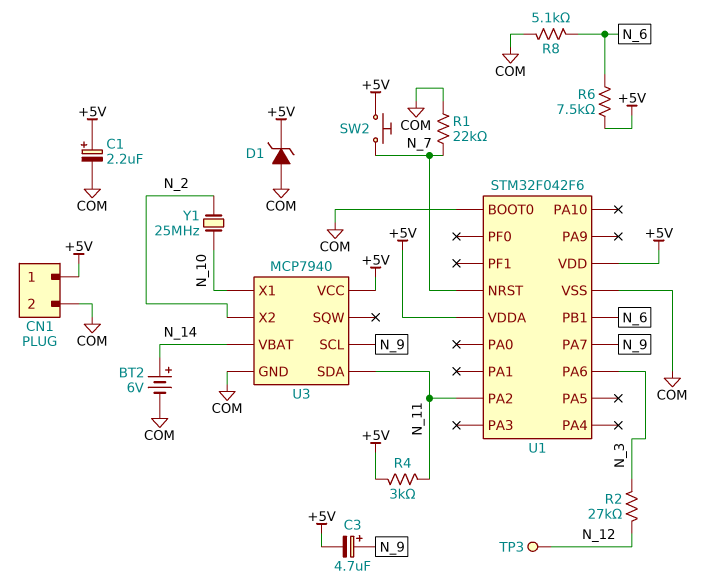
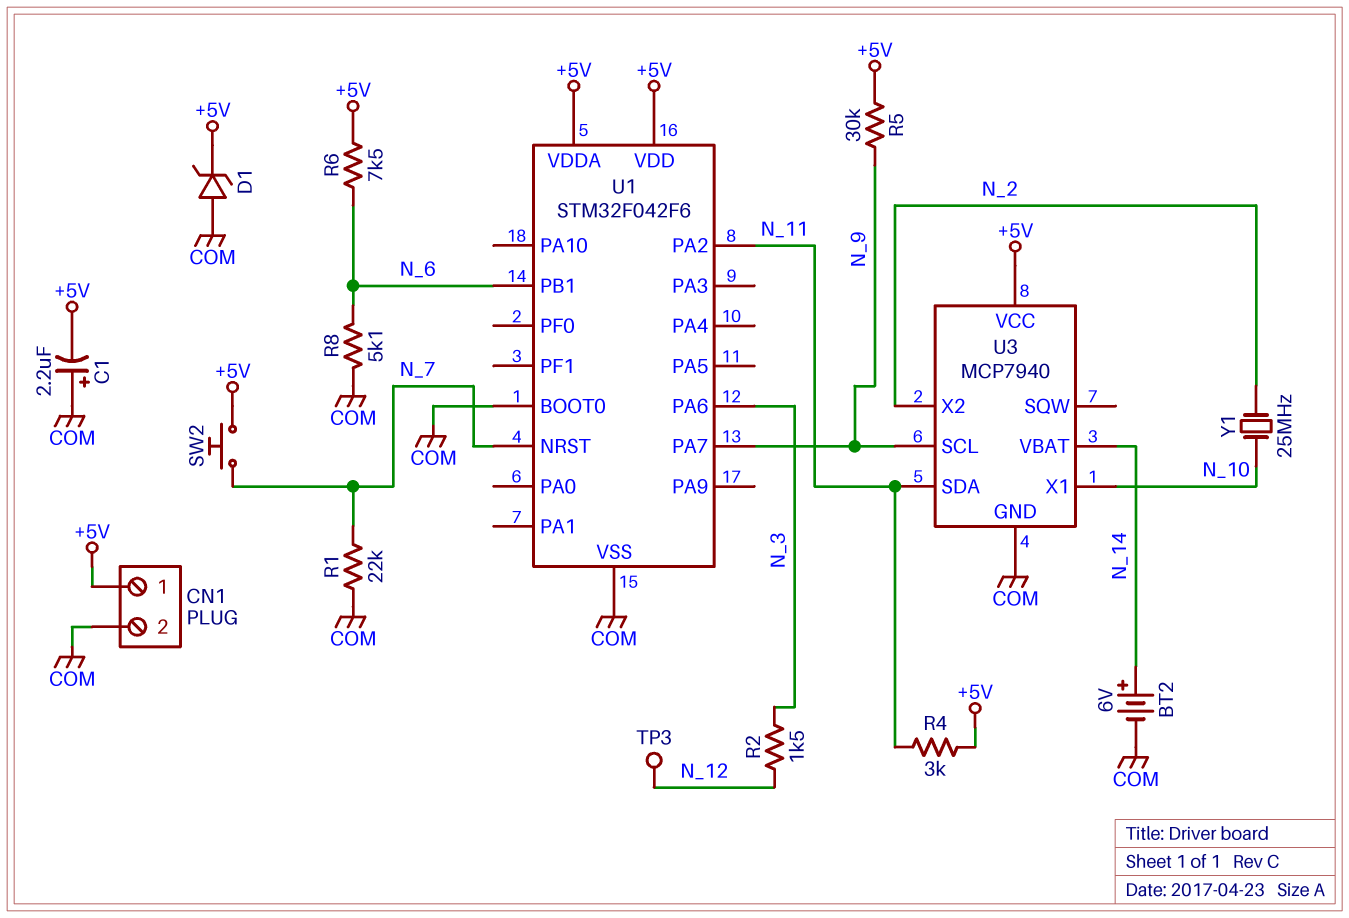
C1: 2.2uF (plus +5V, minus COM) -> 2.2uF (plus COM, minus +5V)
C3: 4.7uF (plus N_9, minus +5V) -> none
R2: 27k (N_3, N_12) -> 1.5k (N_3, N_12)
R5: none -> 30k (+5V, N_9)

